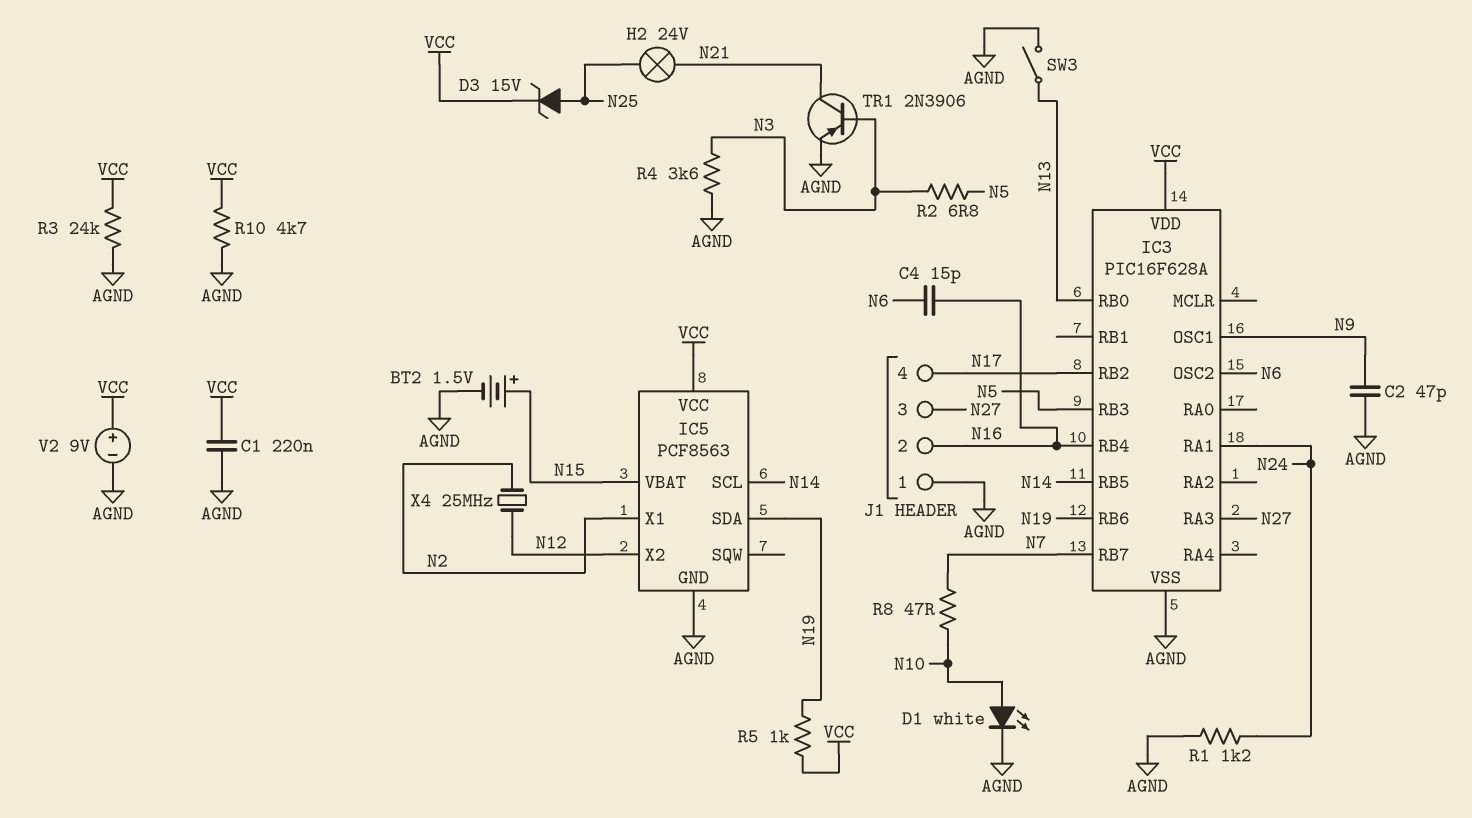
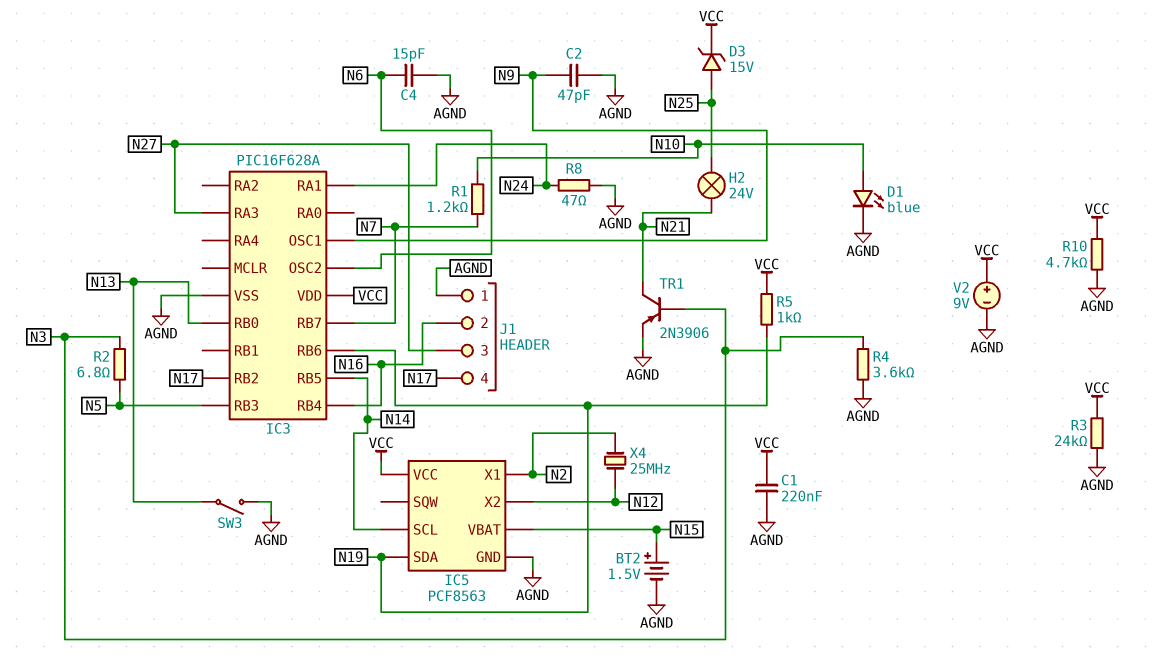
C4: 15pF (N6, N16) -> 15pF (AGND, N6)
D1: LED white (A N10, K AGND) -> LED blue (A N10, K AGND)
R1: 1.2k (AGND, N24) -> 1.2k (N7, N10)
R8: 47 (N7, N10) -> 47 (AGND, N24)

